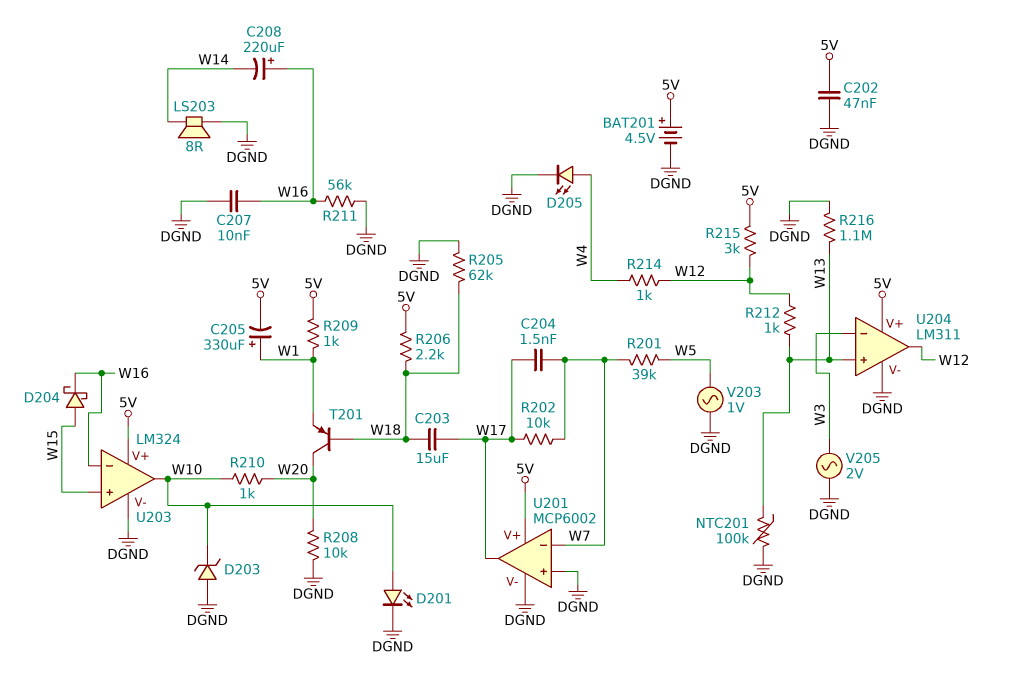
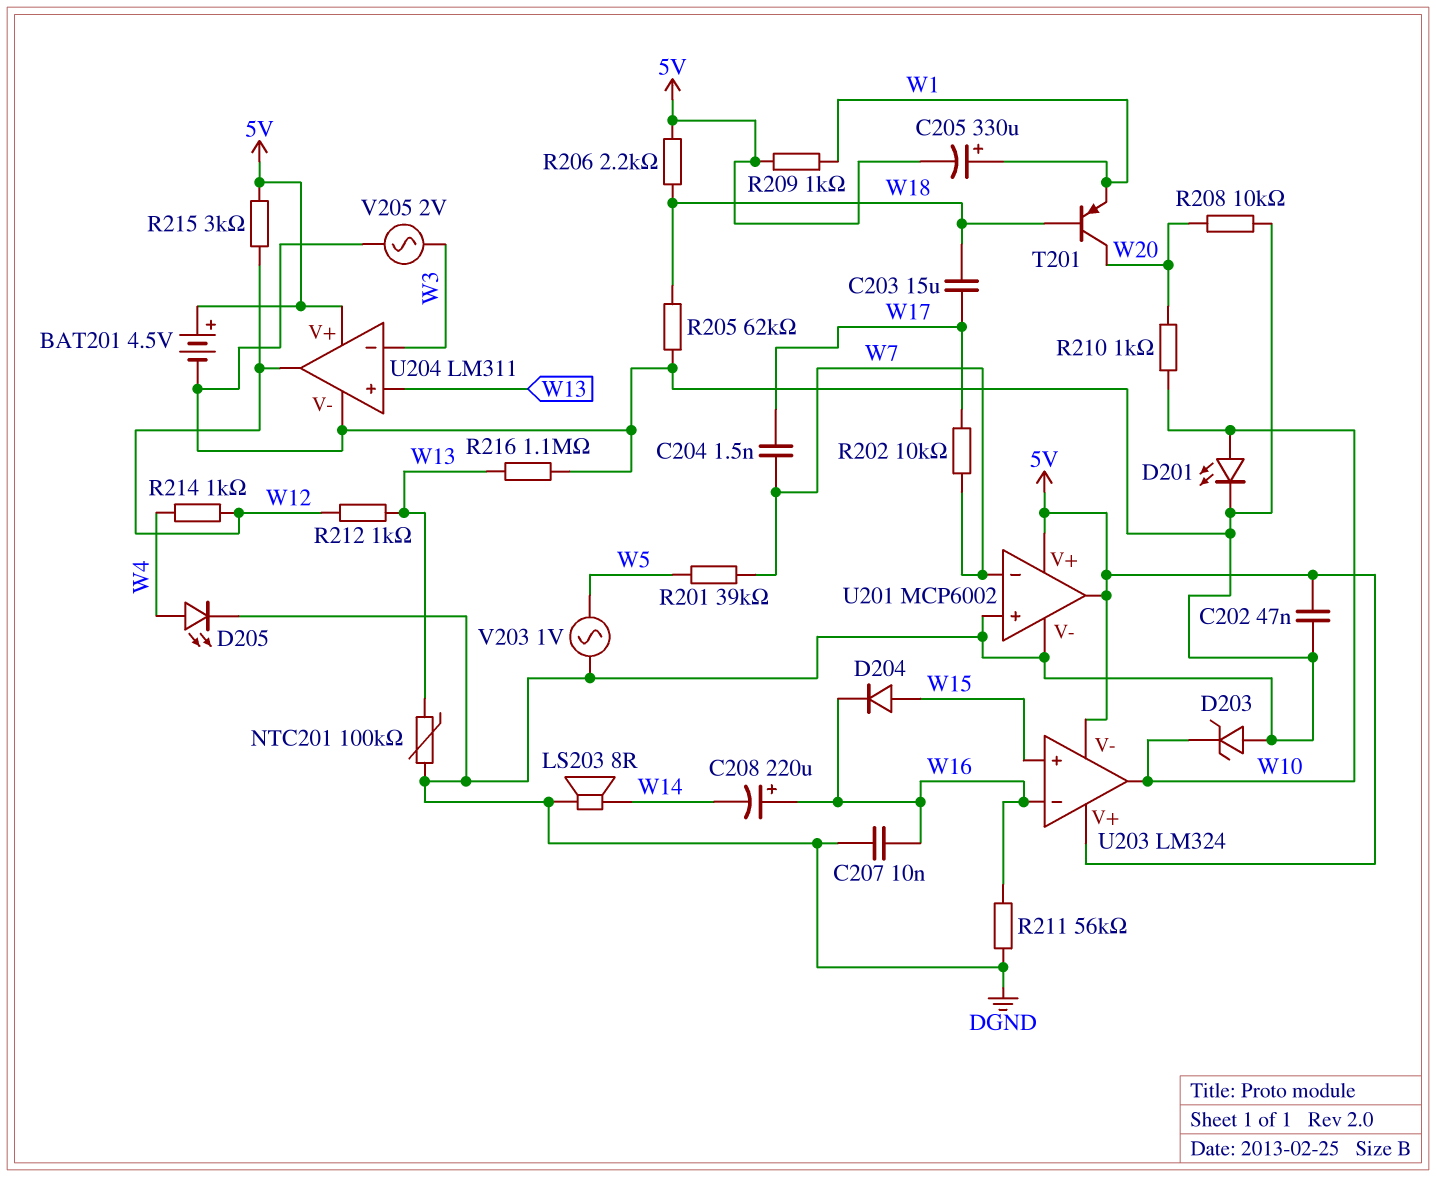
D204: schottky (A W15, K W16) -> diode (A W15, K W16)
U201 pin out: W17 -> 5V
U203 pin V-: DGND -> 5V

